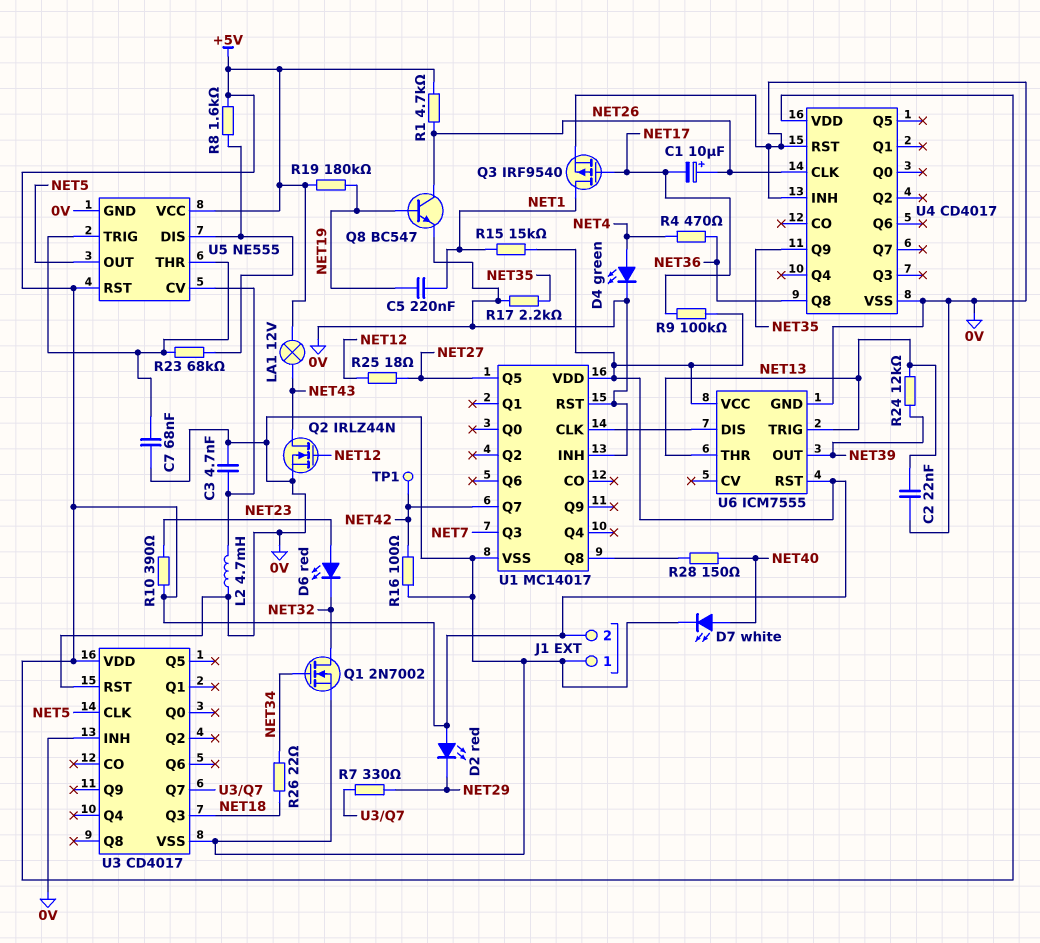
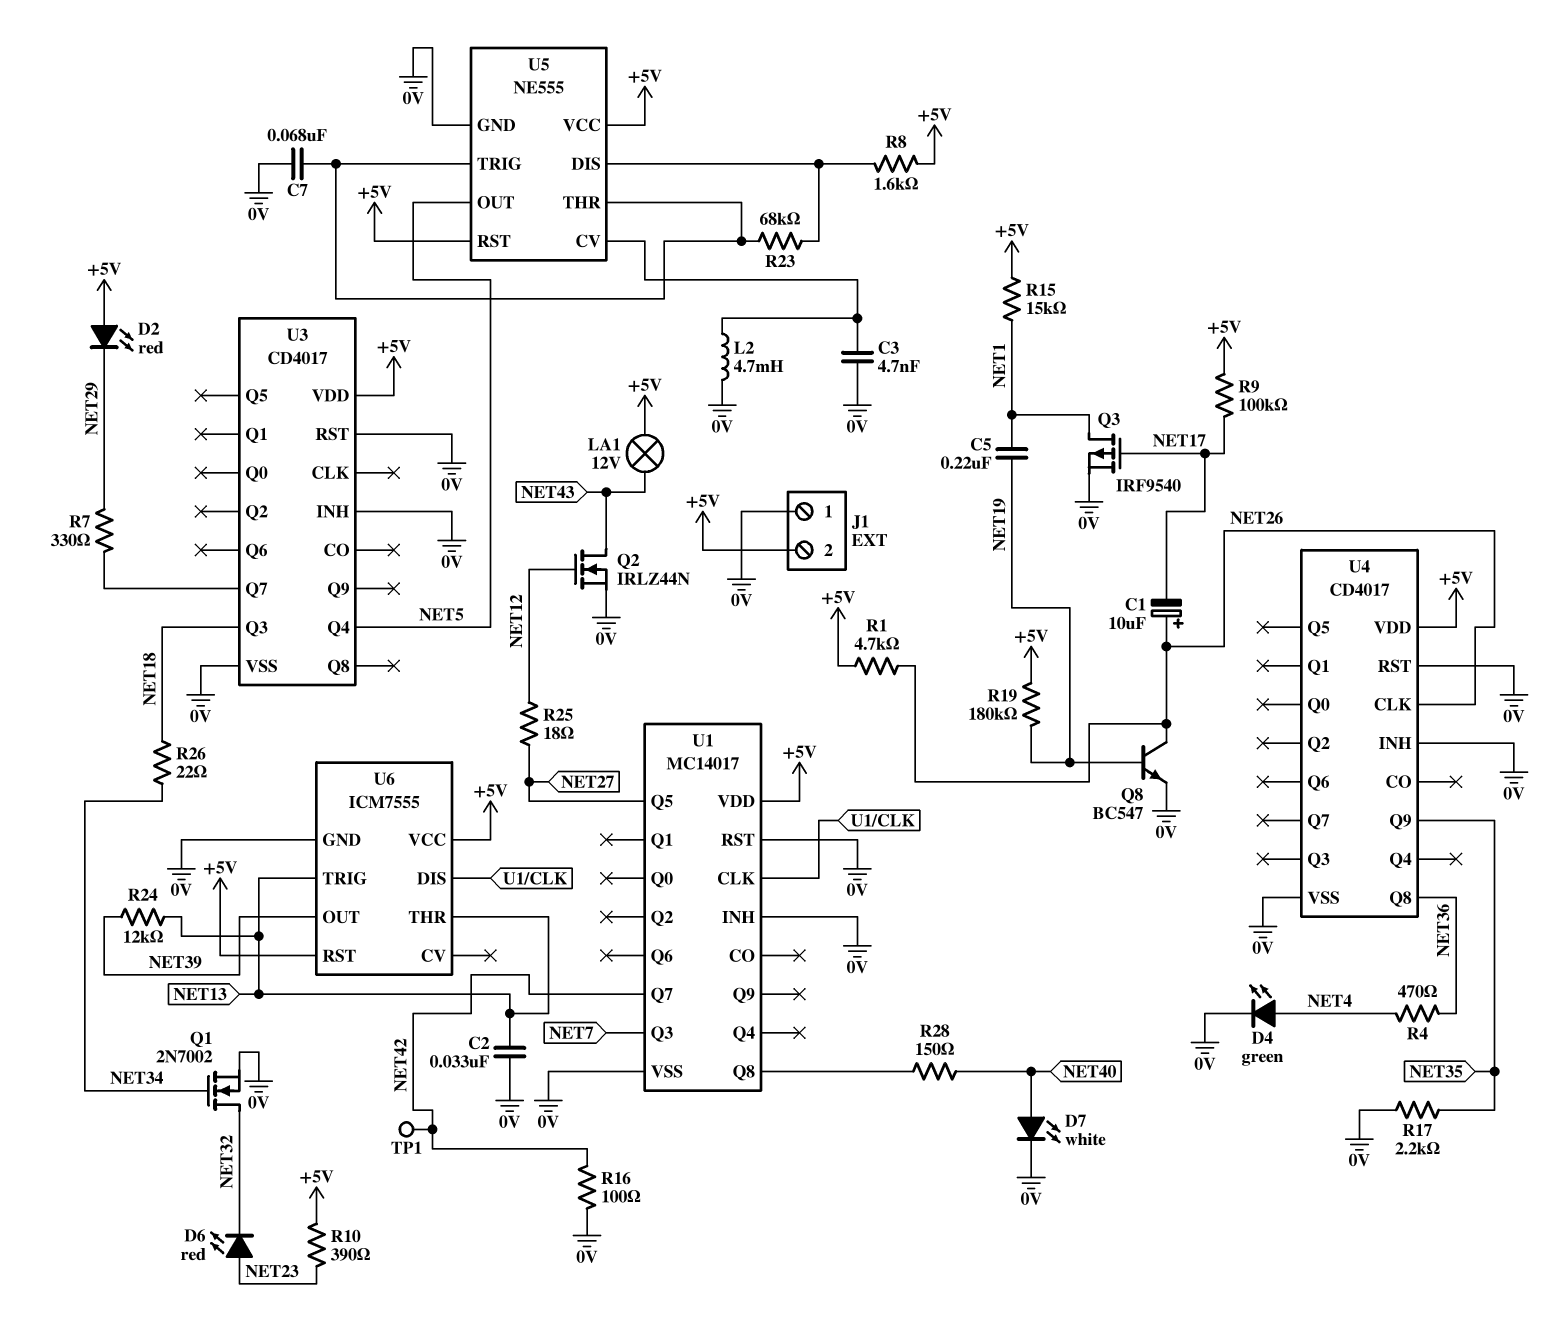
C2: 22nF (0V, NET13) -> 33nF (0V, NET13)
U3 pin CLK: NET5 -> none
U3 pin Q4: none -> NET5

